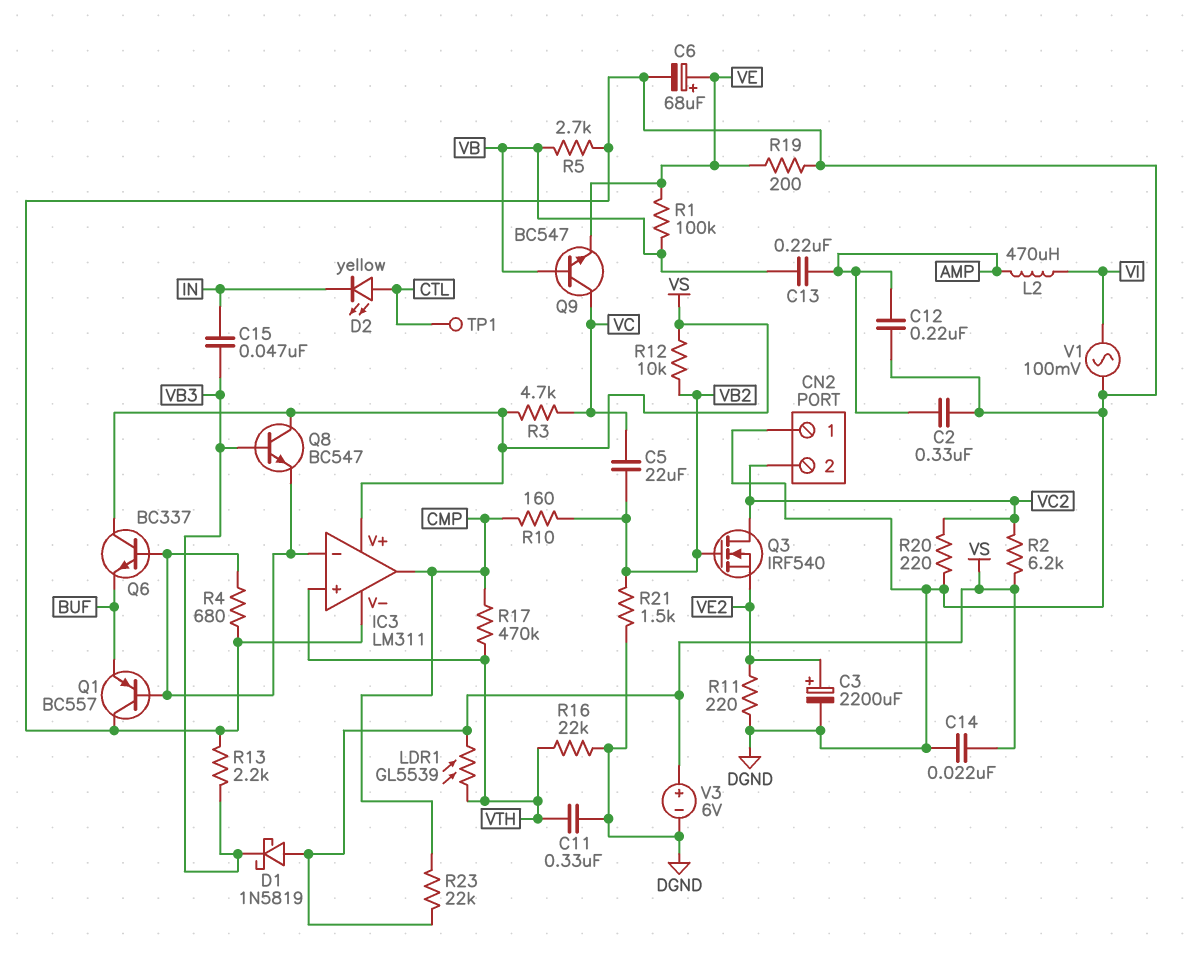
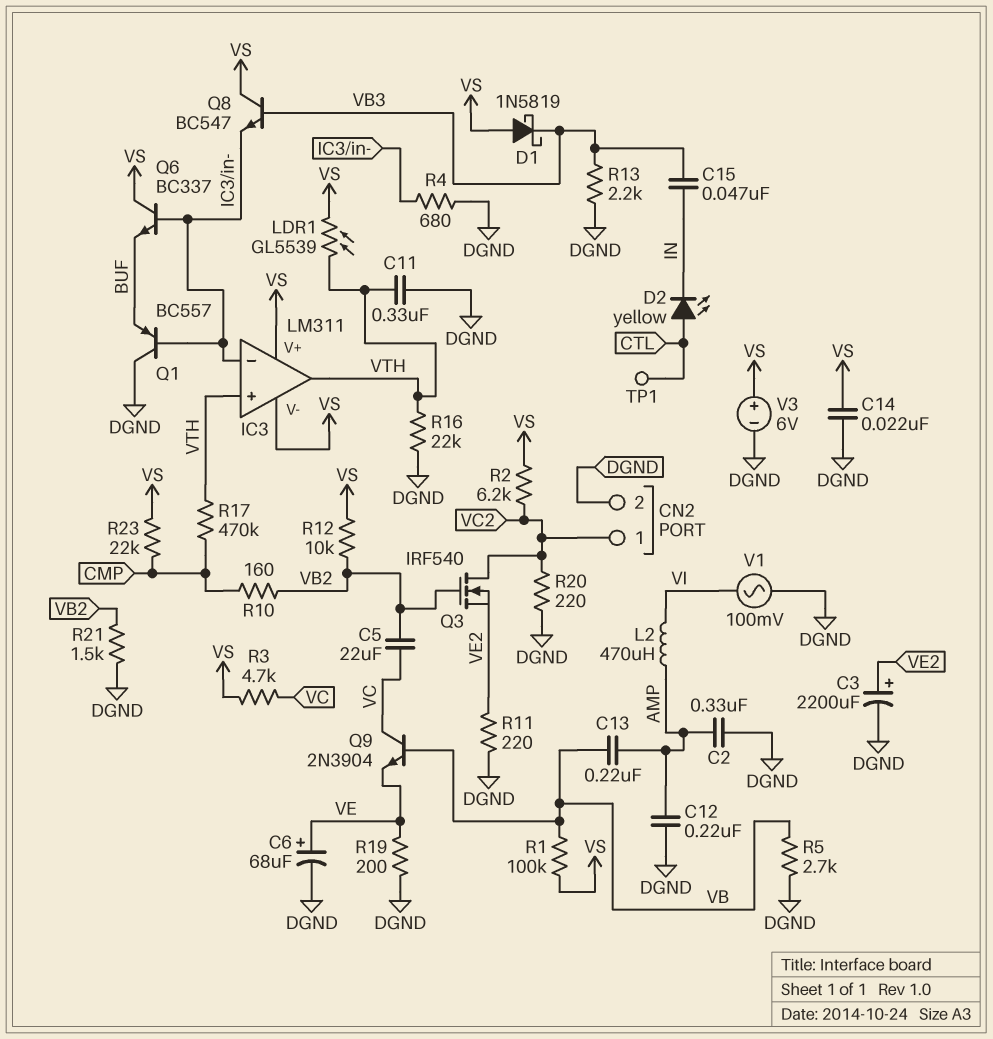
CN2 pin 1: DGND -> VC2
CN2 pin 2: VC2 -> DGND
IC3 pin V-: DGND -> VS
IC3 pin out: CMP -> VTH
Q9: NPN BC547 (B VB, C VC, E VE) -> NPN 2N3904 (B VB, C VC, E VE)
R1: 100k (VB, VE) -> 100k (VB, VS)

